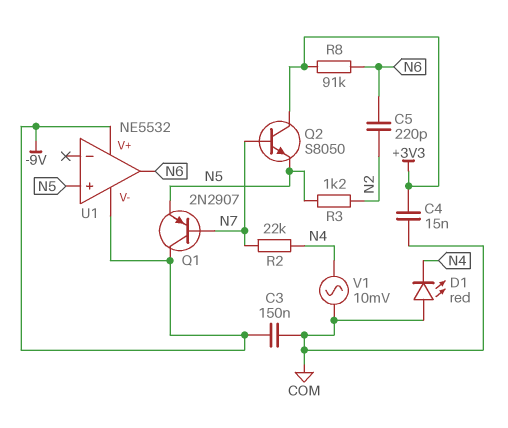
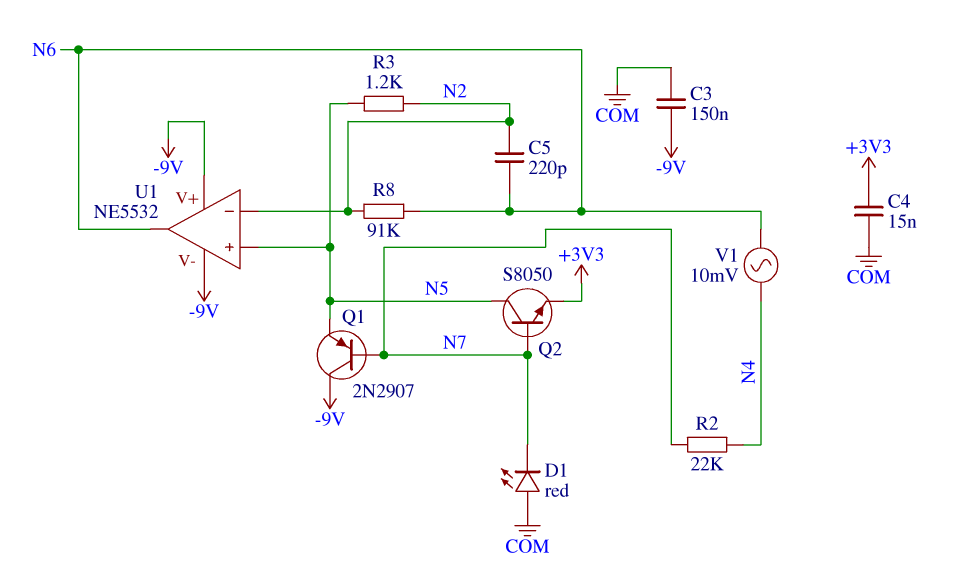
D1: LED red (A COM, K N4) -> LED red (A COM, K N7)
Q2: NPN S8050 (B N7, C +3V3, E N5) -> NPN S8050 (B N7, C N5, E +3V3)
R8: 91k (+3V3, N6) -> 91k (N2, N6)
U1 pin in-: none -> N2
V1: AC 10mV (COM, N4) -> AC 10mV (N4, N6)

